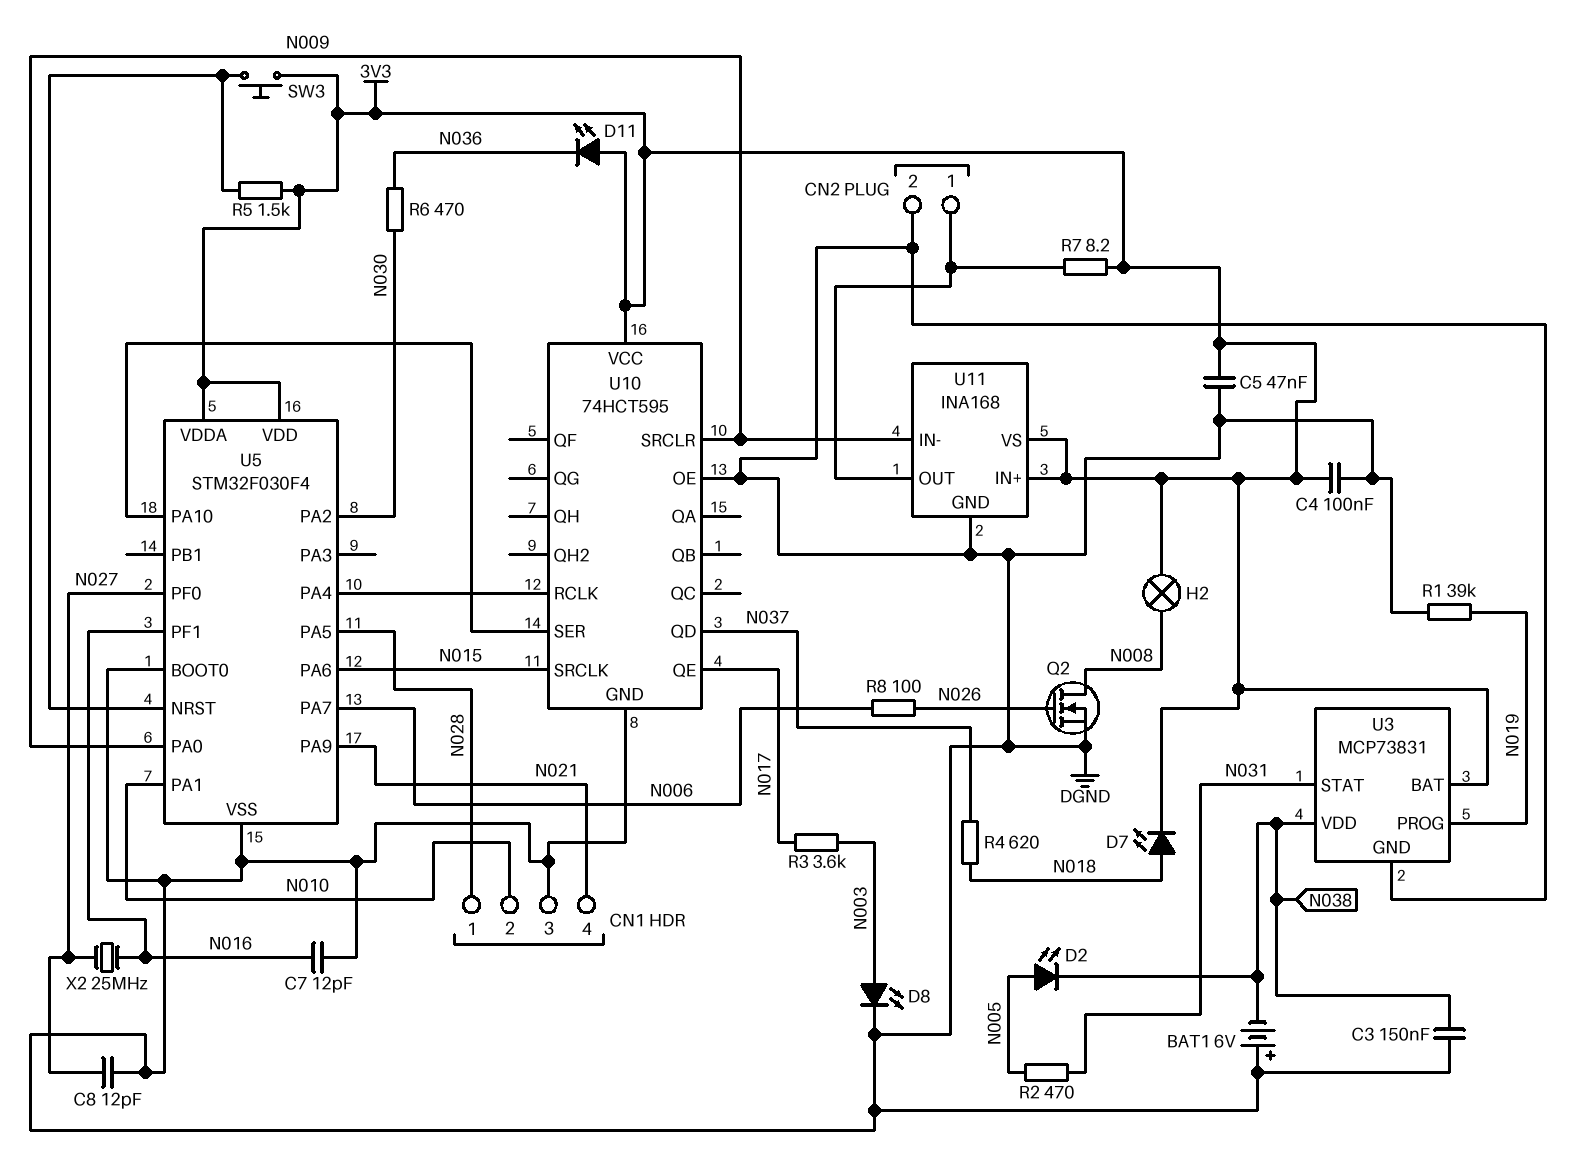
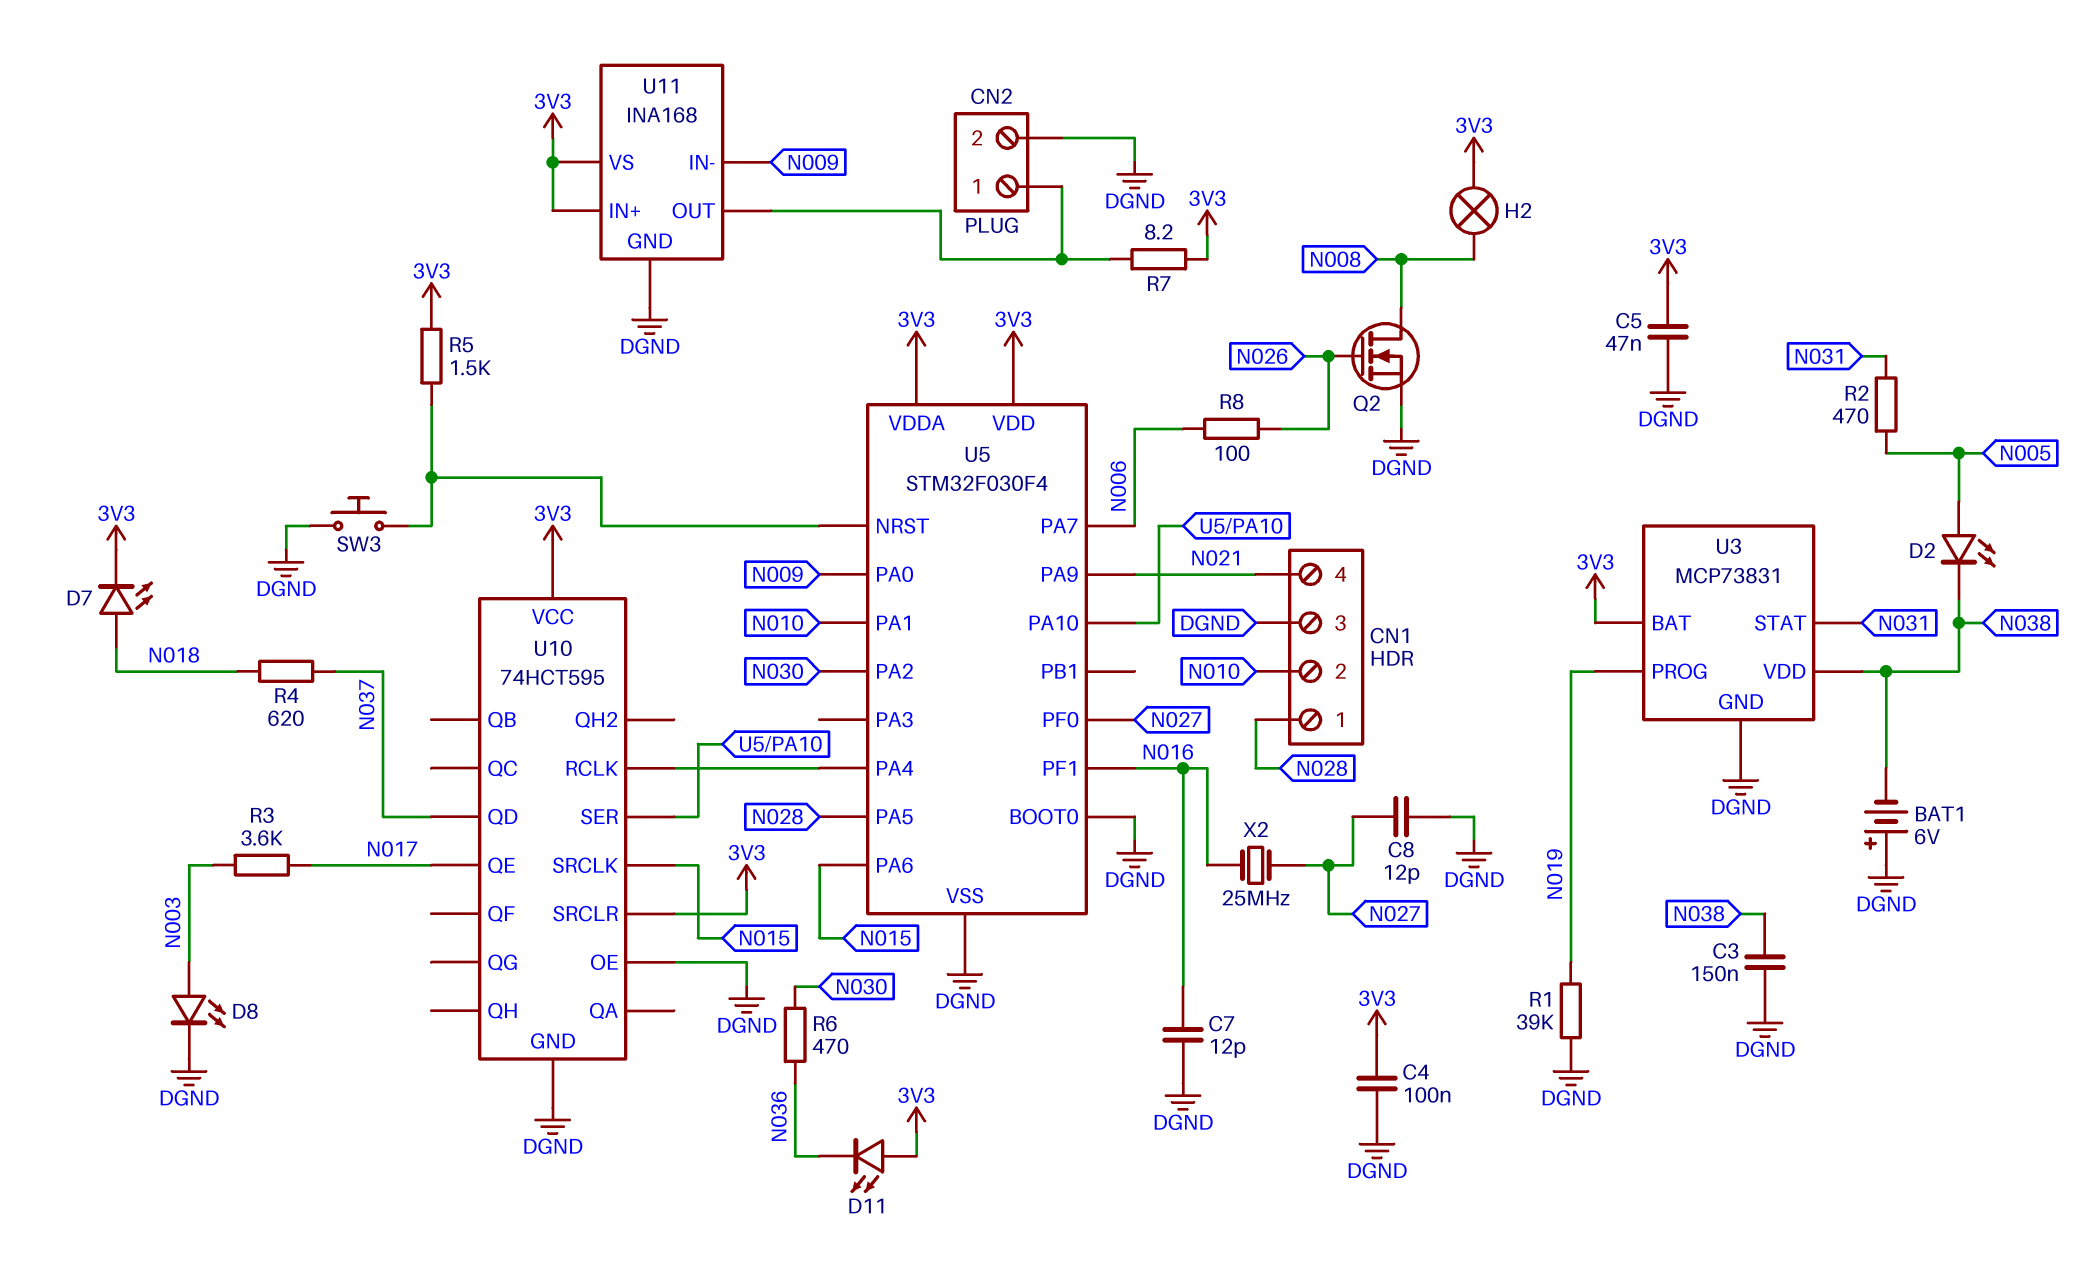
SW3: button (3V3, U5/NRST) -> button (DGND, U5/NRST)
U10 pin SRCLR: N009 -> 3V3

